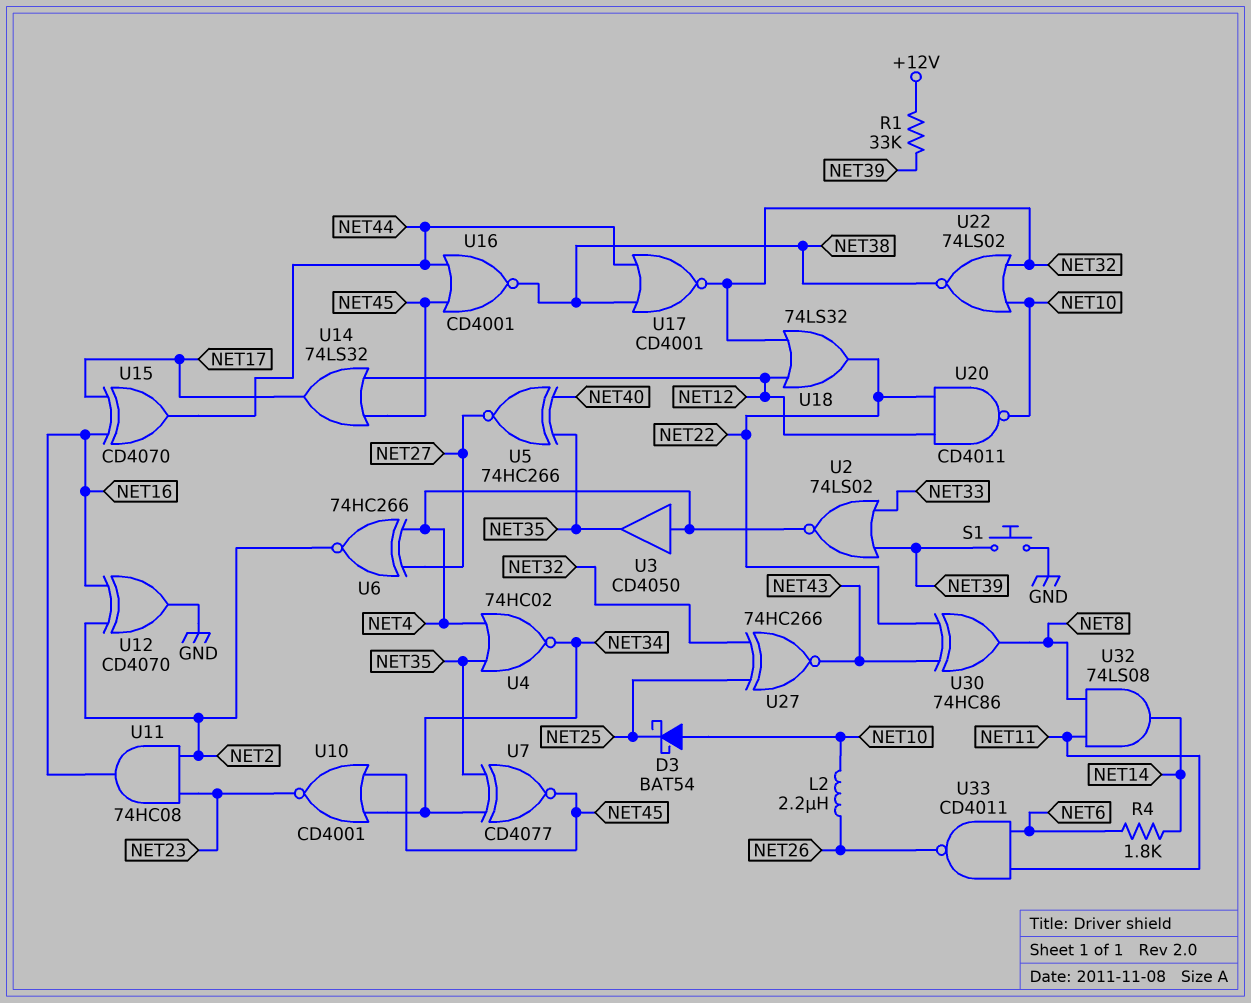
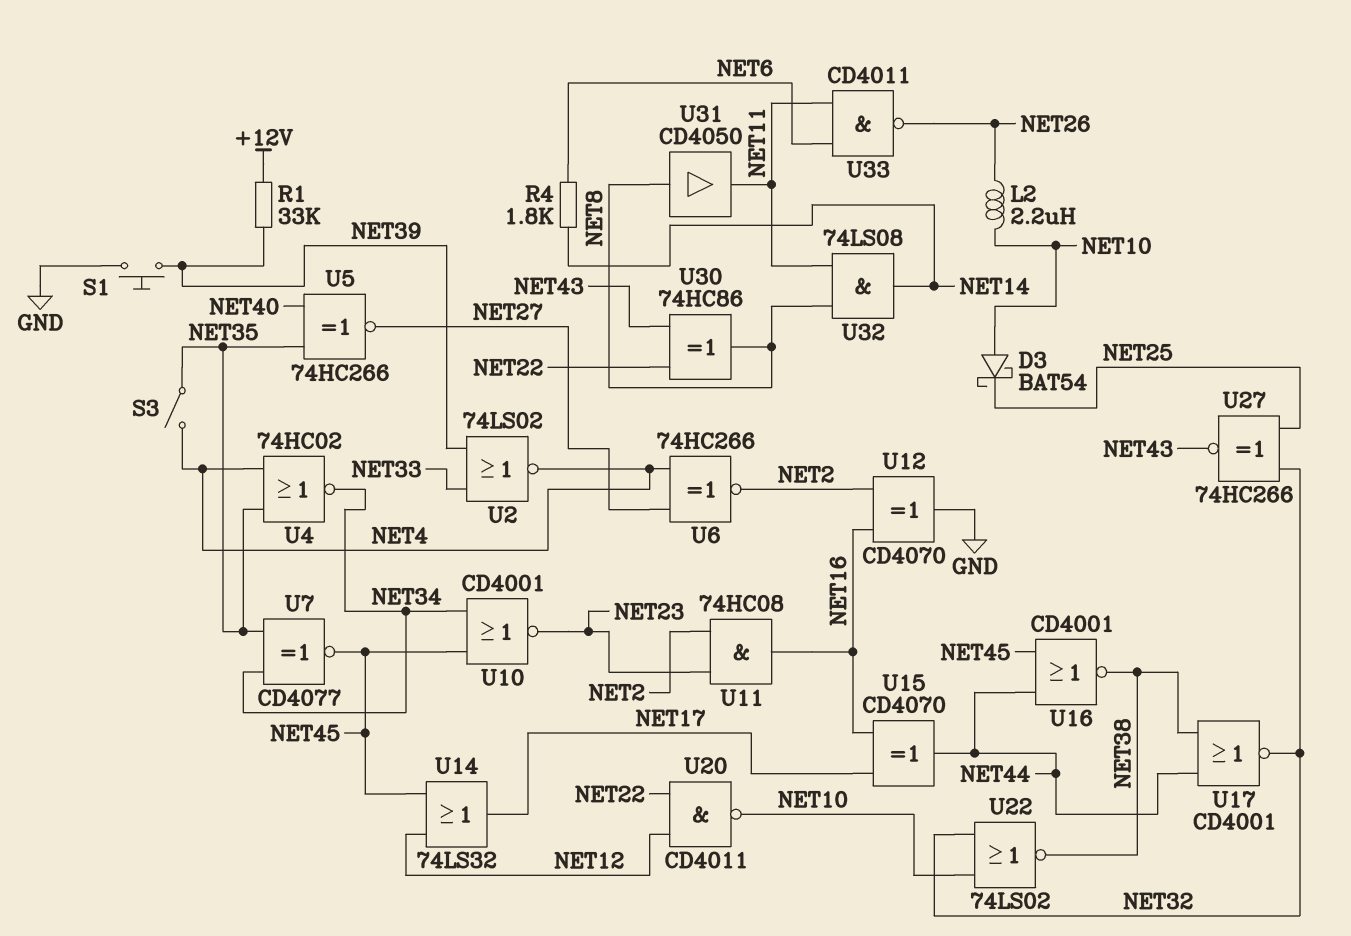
S3: none -> switch (NET4, NET35)
U3: buffer CD4050 (in NET4, out NET35) -> none
U18: OR 74LS32 (in NET12, in NET32, out NET22) -> none
U31: none -> buffer CD4050 (in NET8, out NET11)

